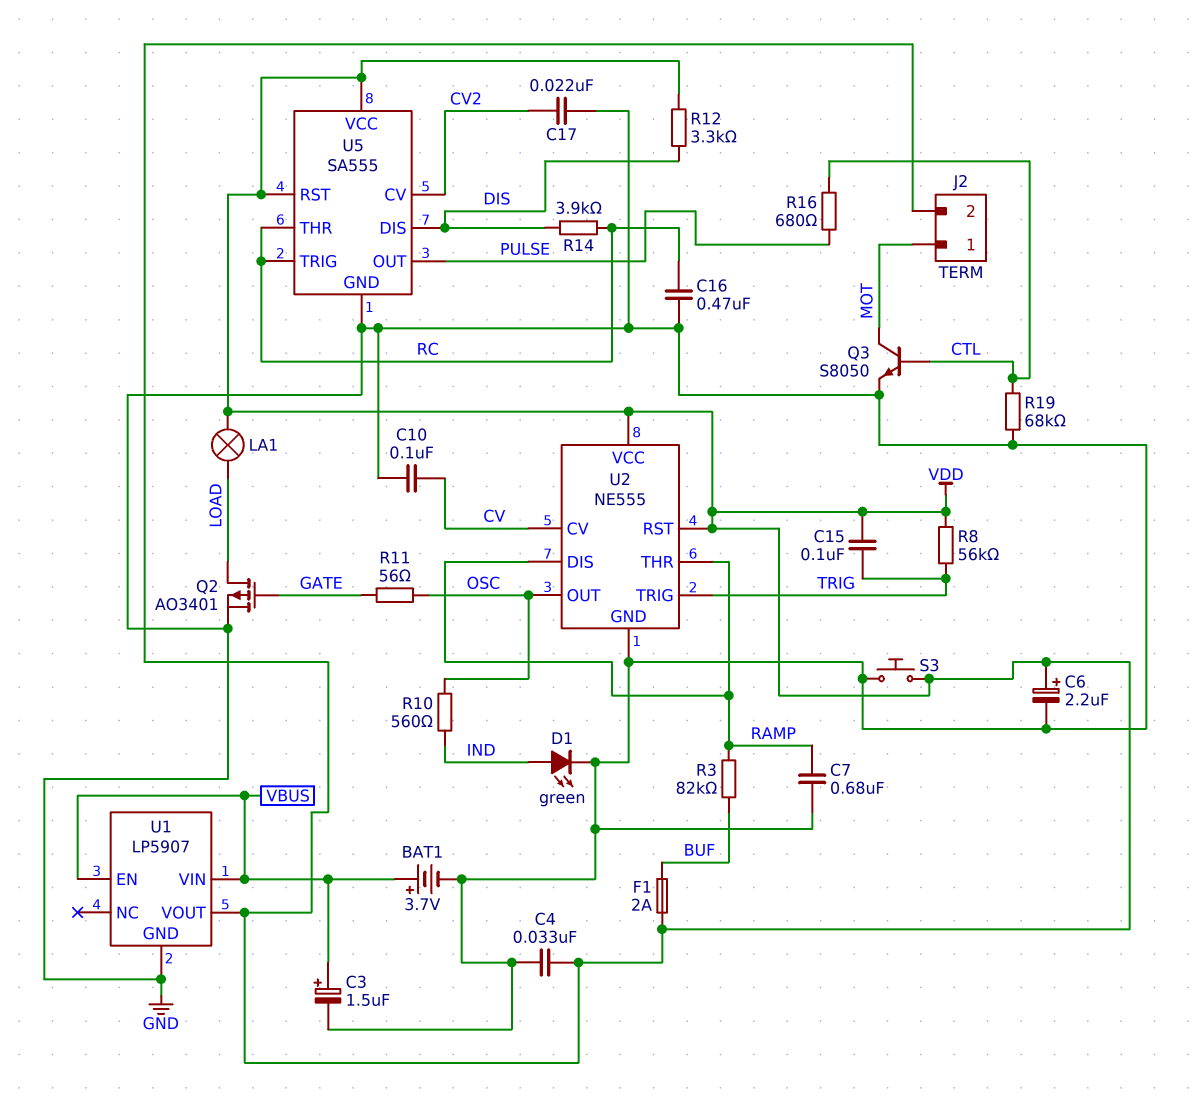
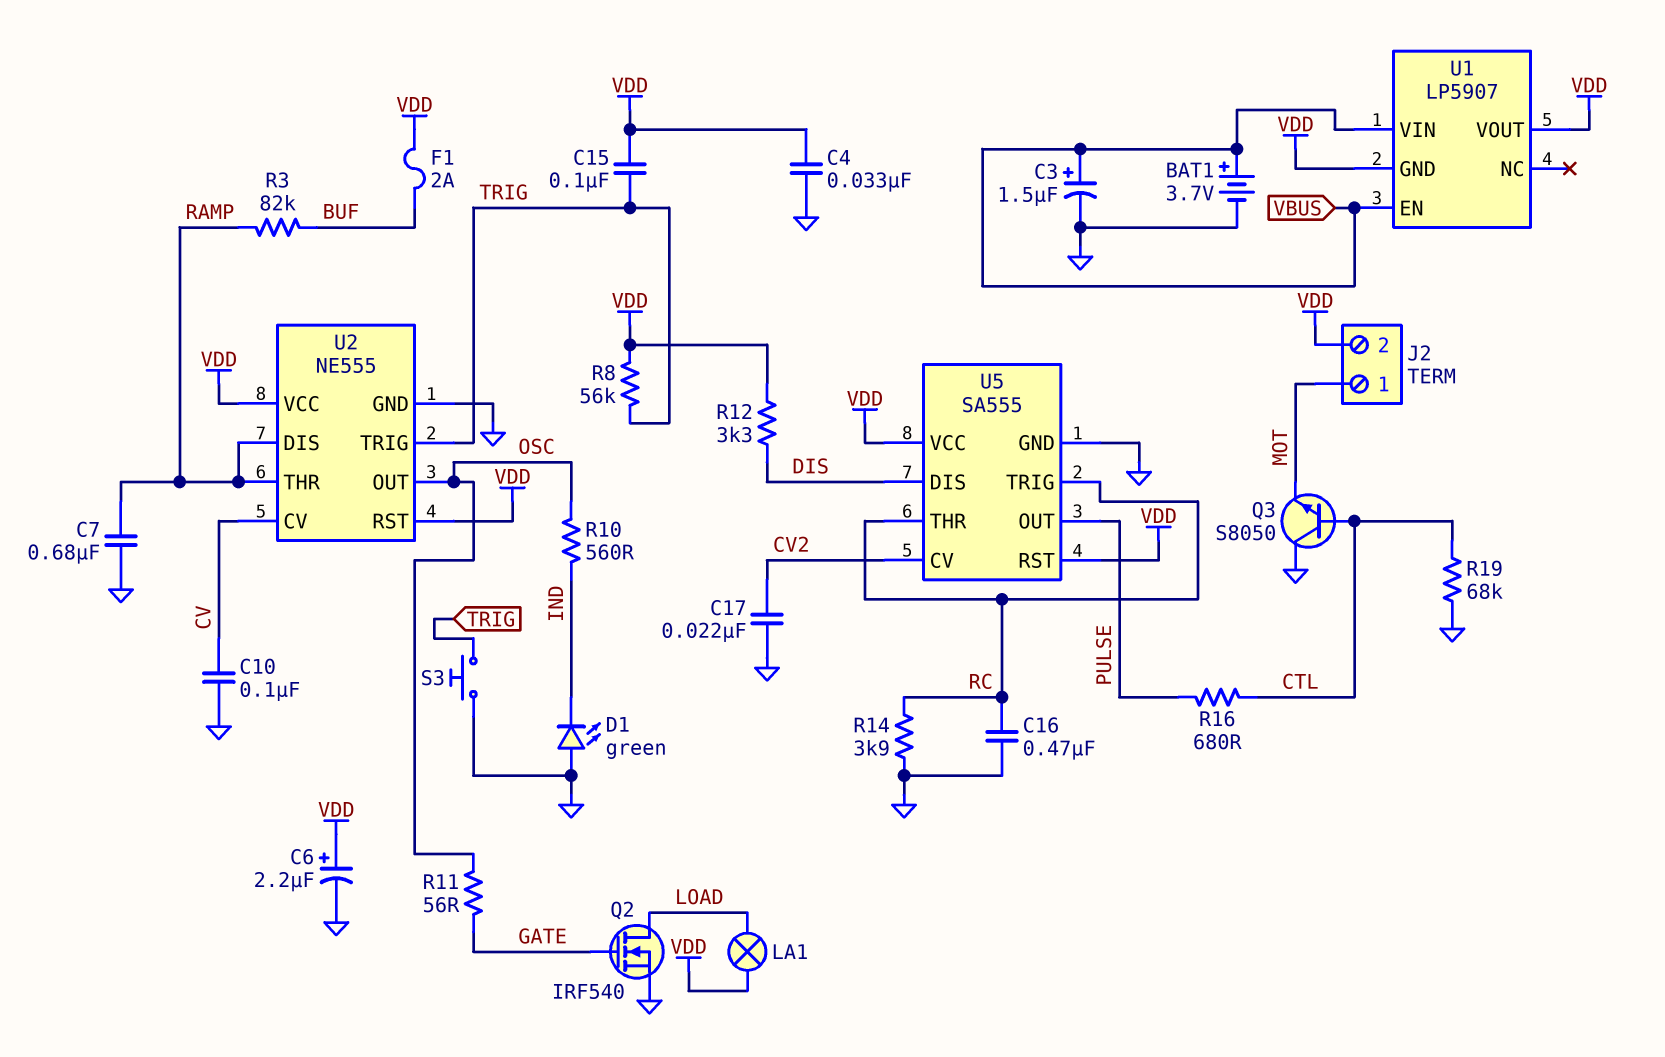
D1: LED green (A IND, K GND) -> LED green (A GND, K IND)
Q2: PMOS AO3401 (G GATE, D LOAD, S GND) -> NMOS IRF540 (G GATE, D LOAD, S GND)
Q3: NPN S8050 (B CTL, C MOT, E GND) -> NPN S8050 (B CTL, C GND, E MOT)
R14: 3.9k (DIS, RC) -> 3.9k (GND, RC)
S3: button (GND, VDD) -> button (GND, TRIG)
U1 pin GND: GND -> VDD

